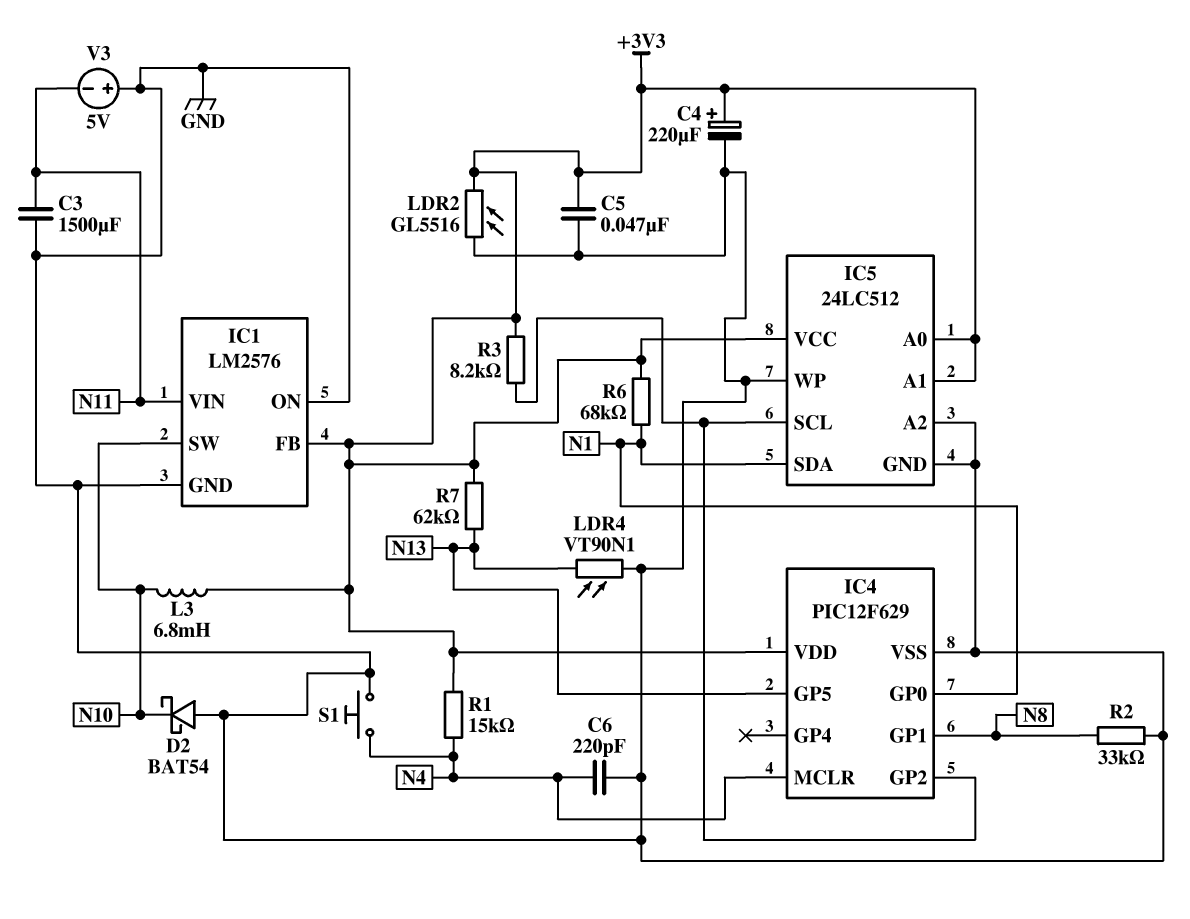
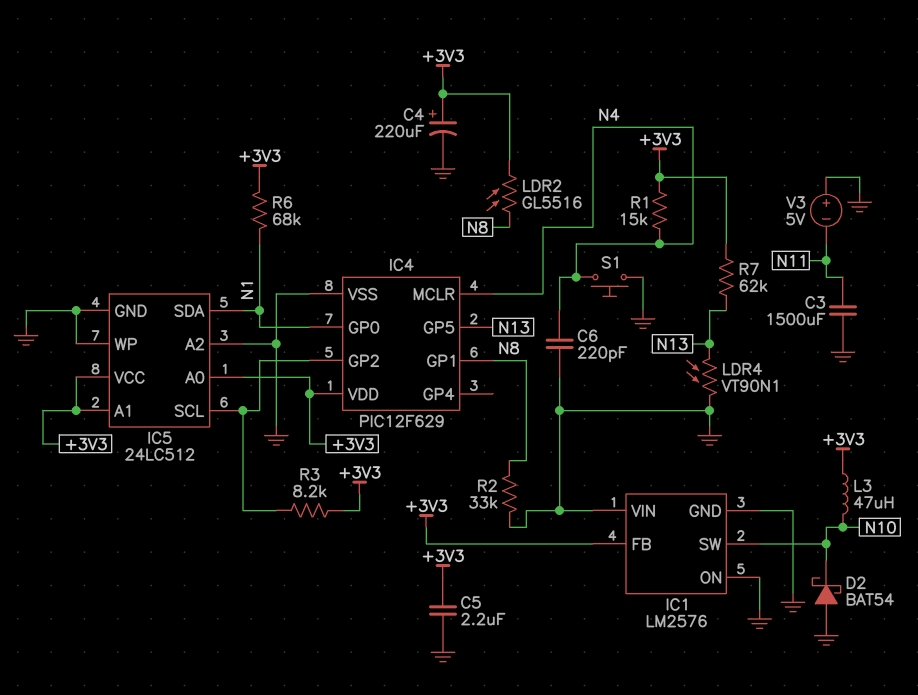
C5: 47nF (+3V3, GND) -> 2.2uF (+3V3, GND)
IC1 pin VIN: N11 -> GND
L3: 6.8mH (+3V3, N10) -> 47uH (+3V3, N10)
LDR2: GL5516 (+3V3, GND) -> GL5516 (+3V3, N8)

